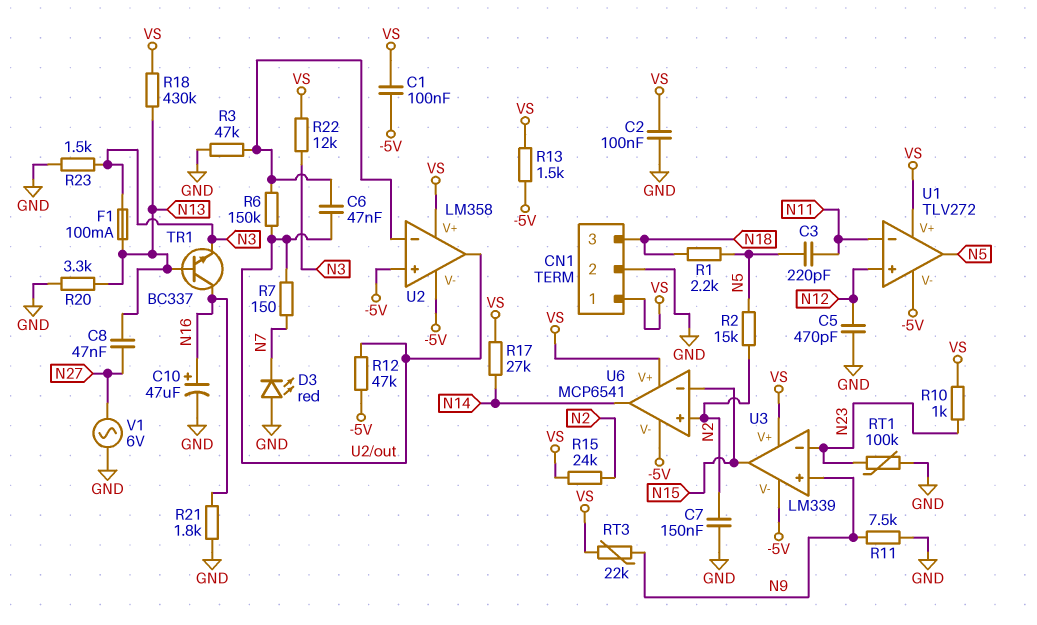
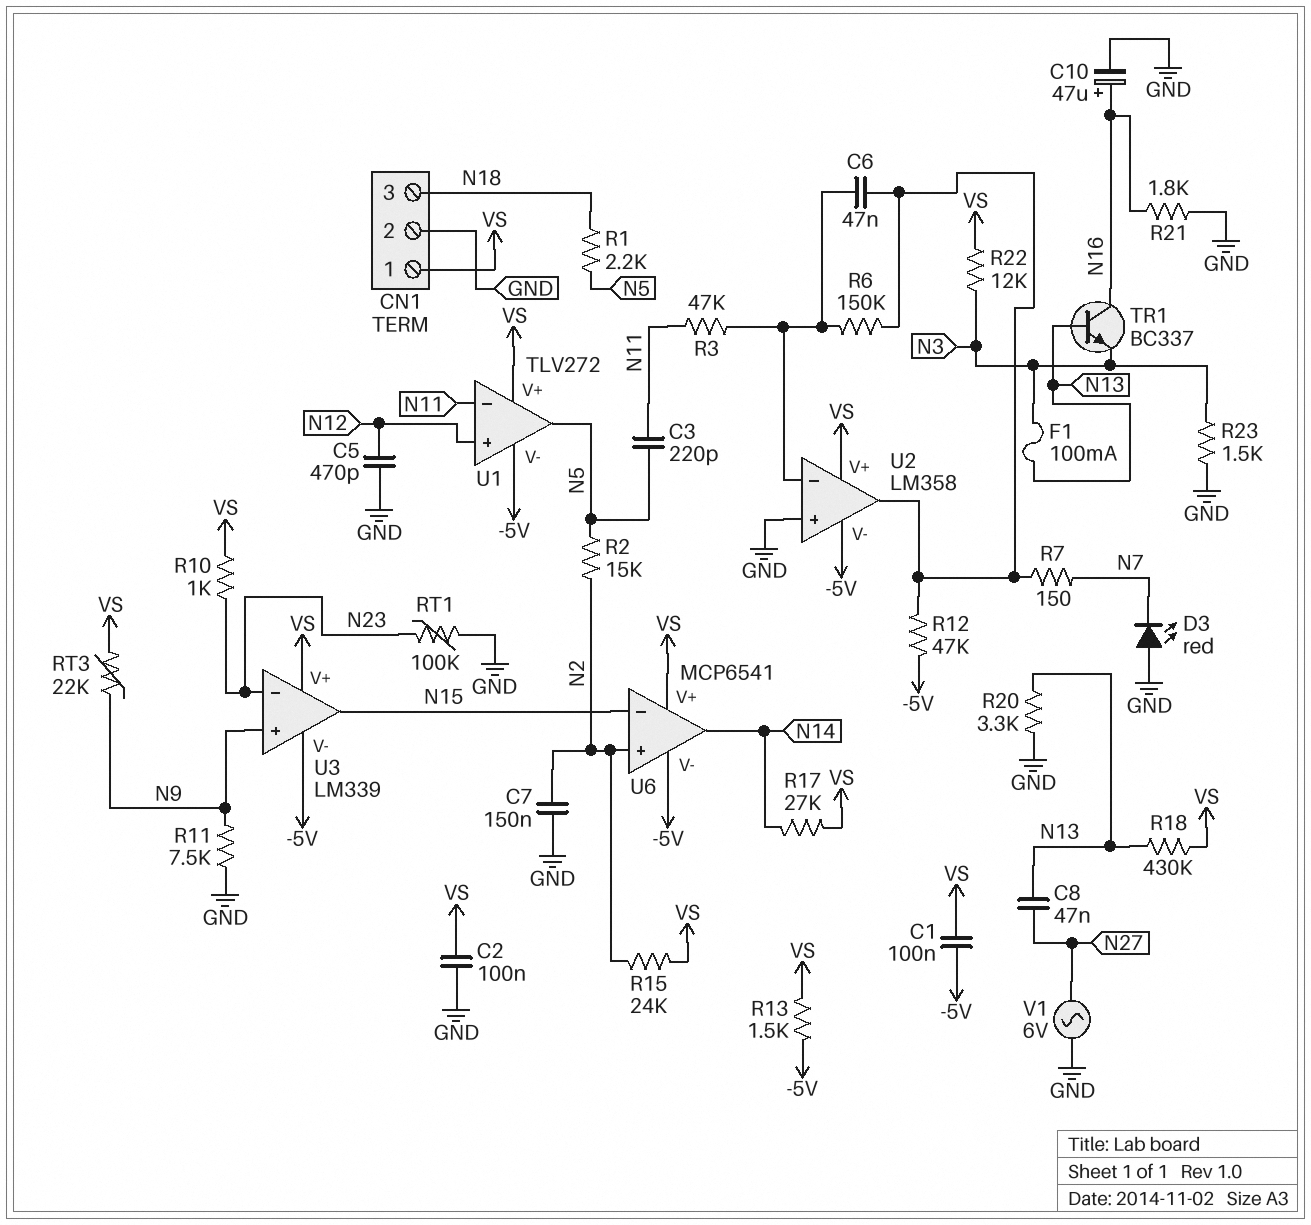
R3: 47k (GND, U2/in-) -> 47k (N11, U2/in-)
U2 pin in+: -5V -> GND

